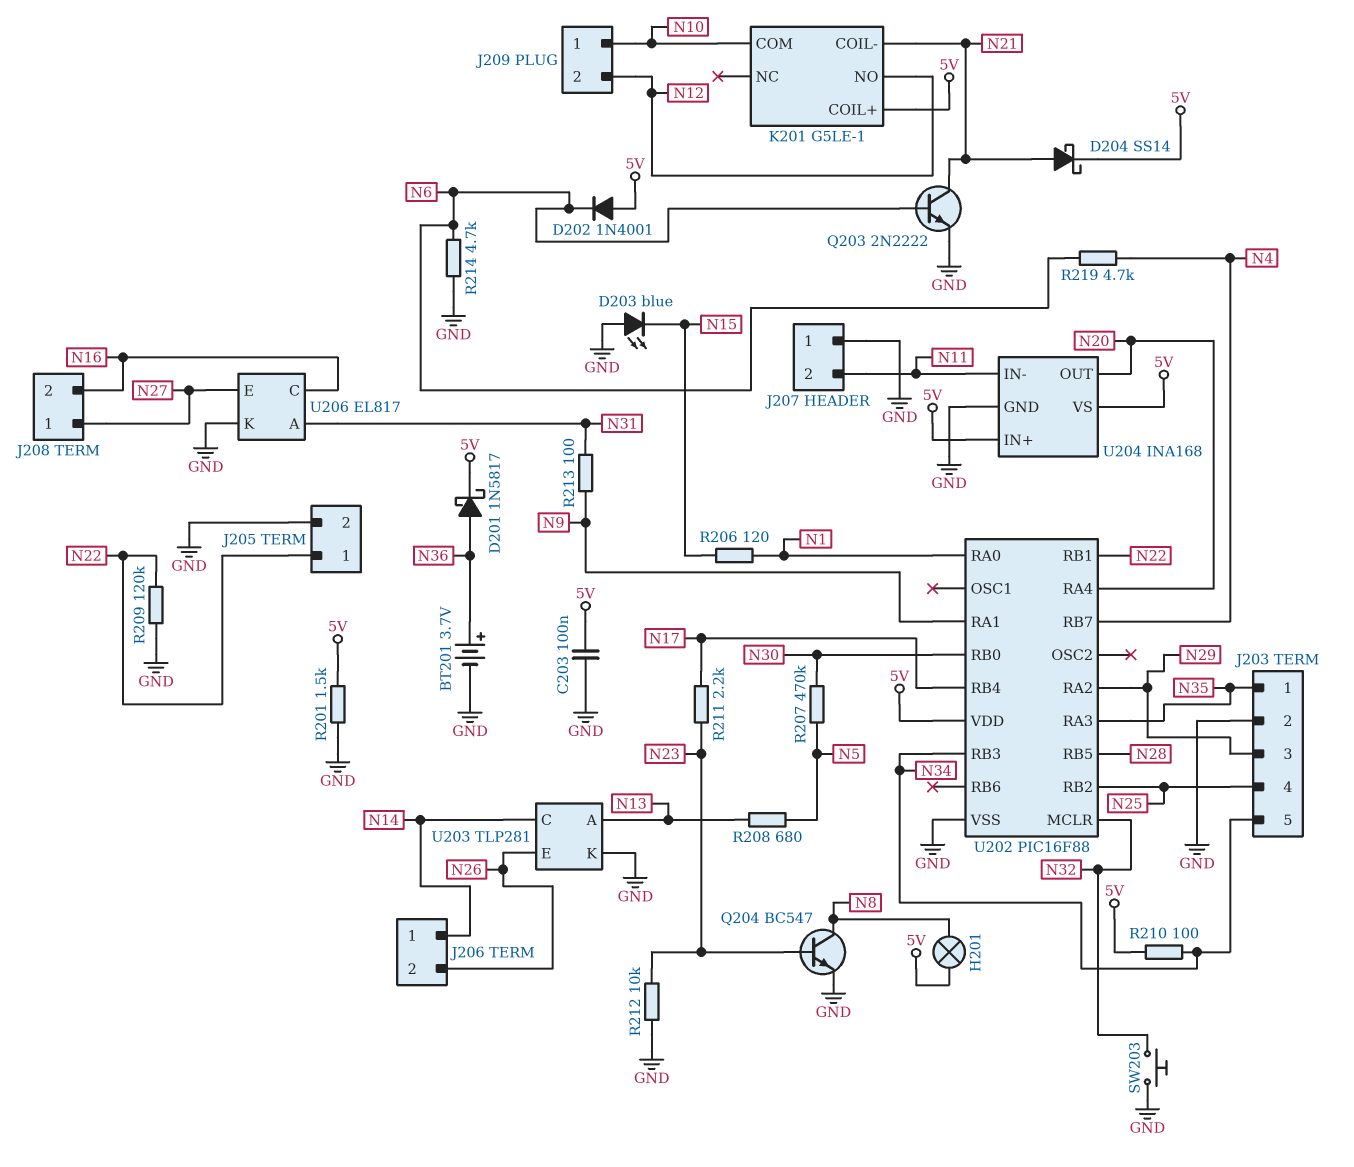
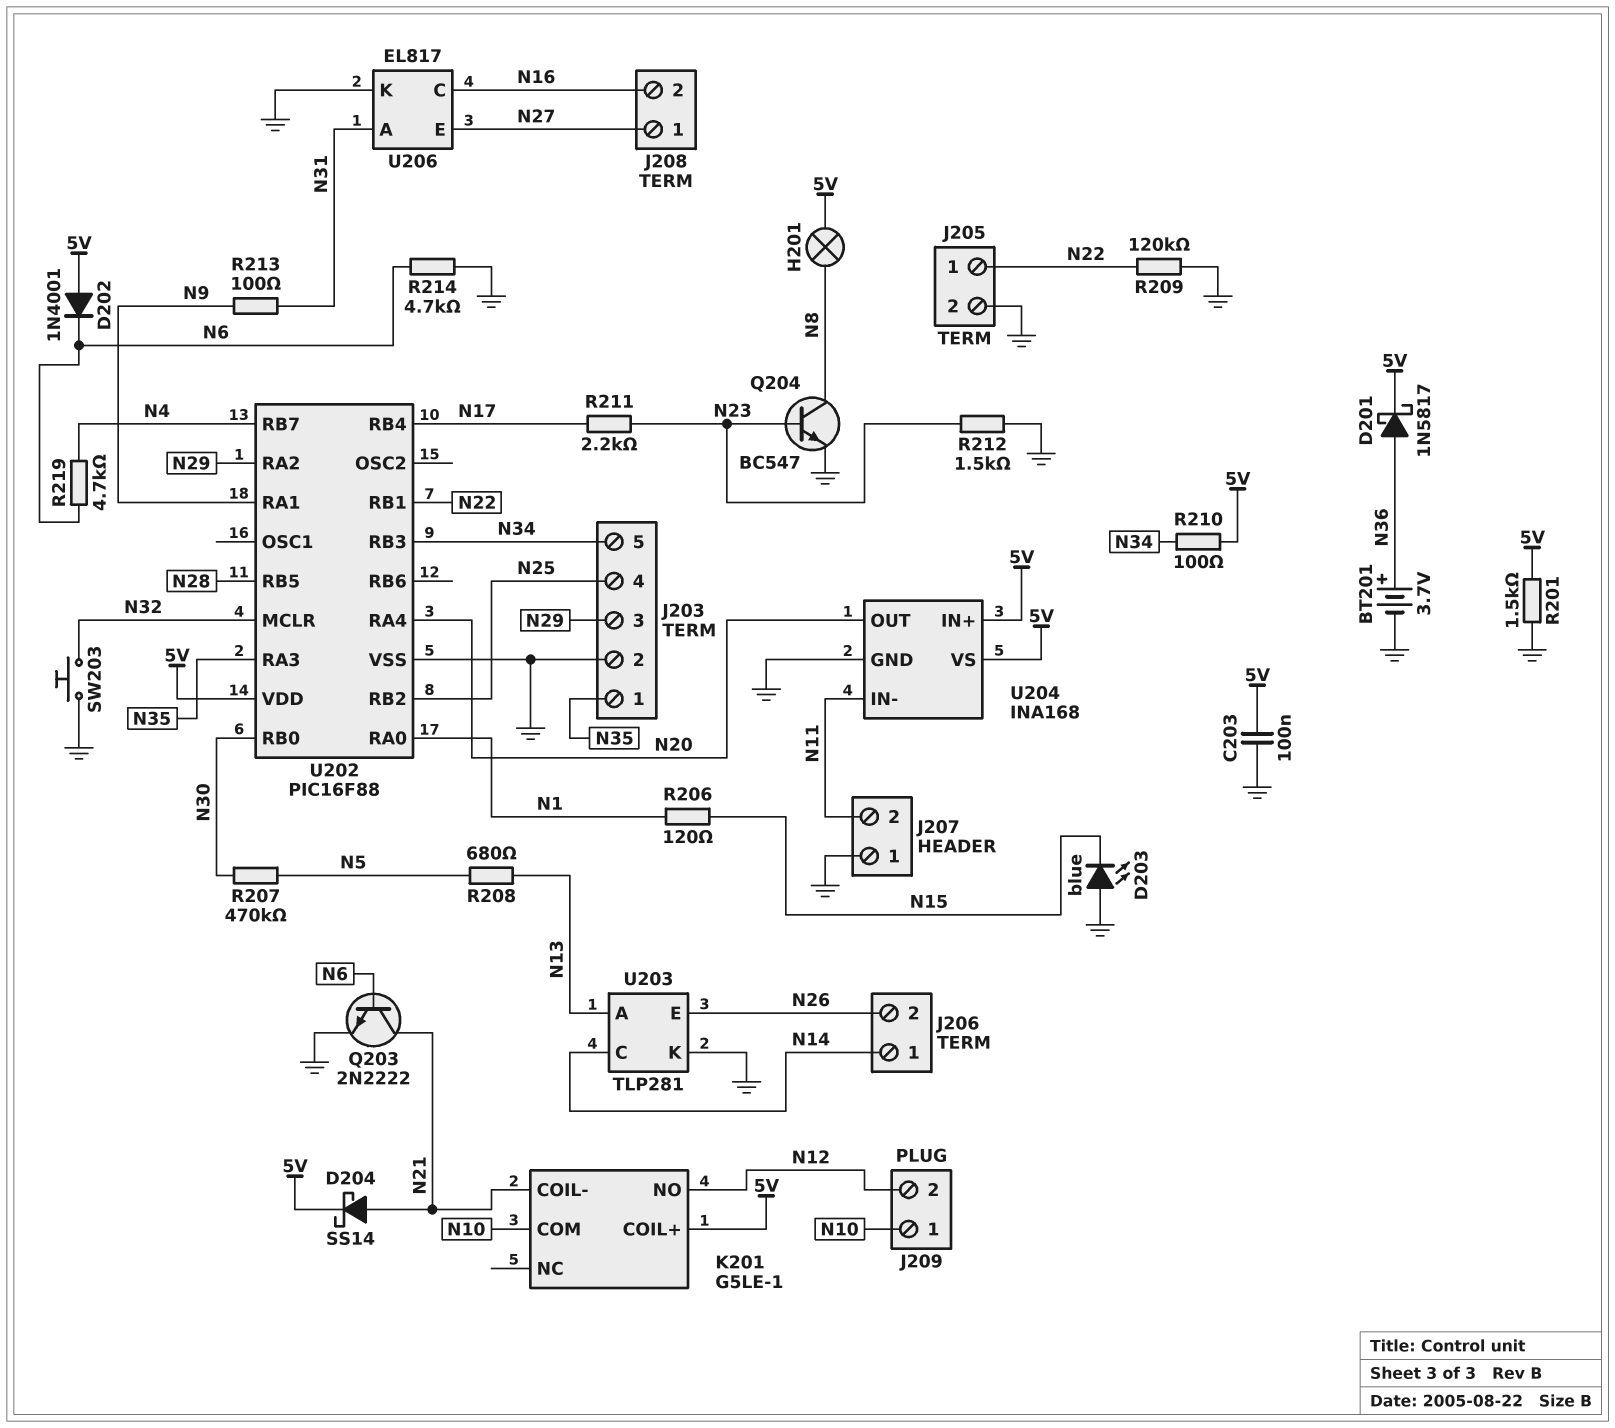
R212: 10k (GND, N23) -> 1.5k (GND, N23)

